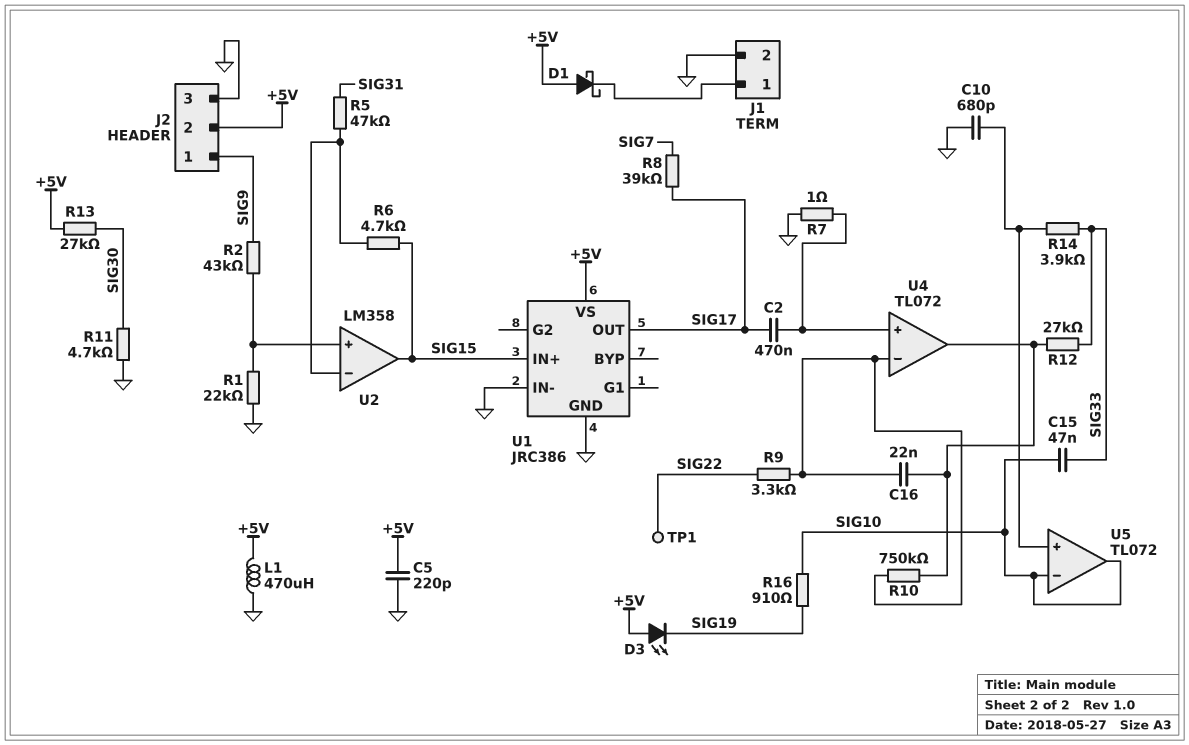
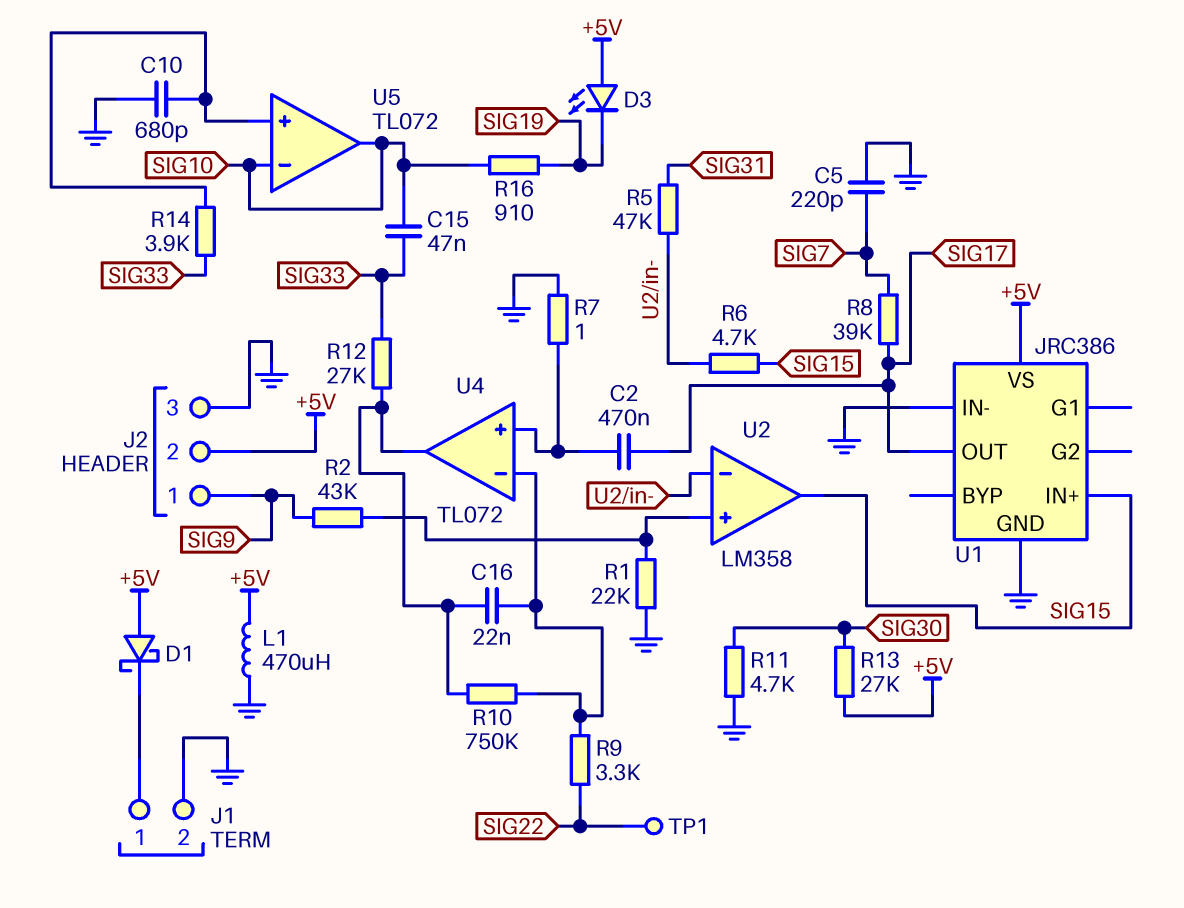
C5: 220pF (+5V, GND) -> 220pF (GND, SIG7)

